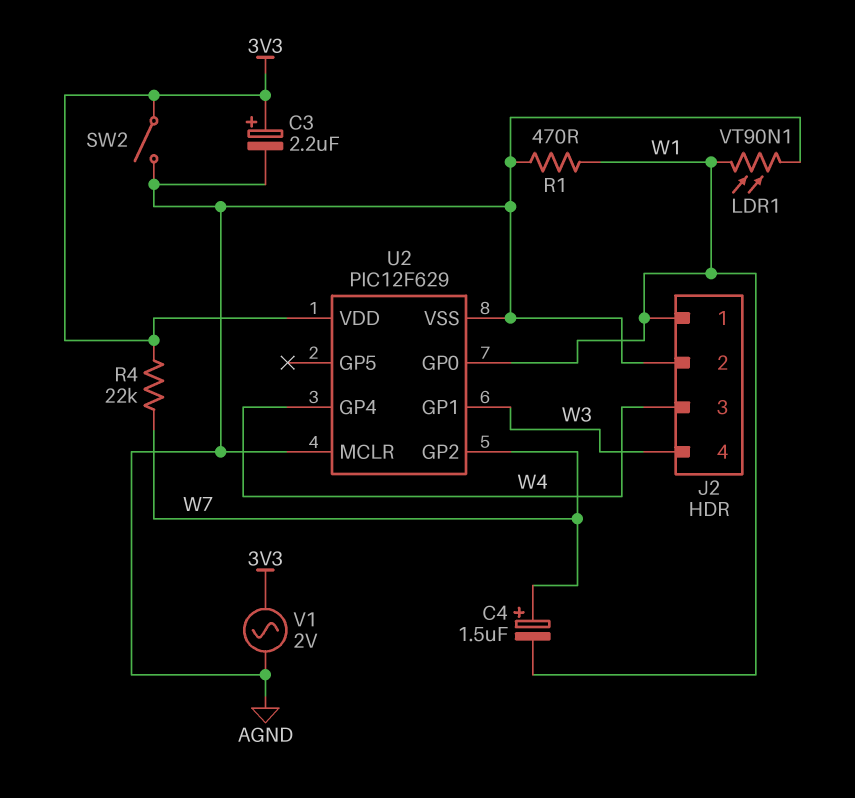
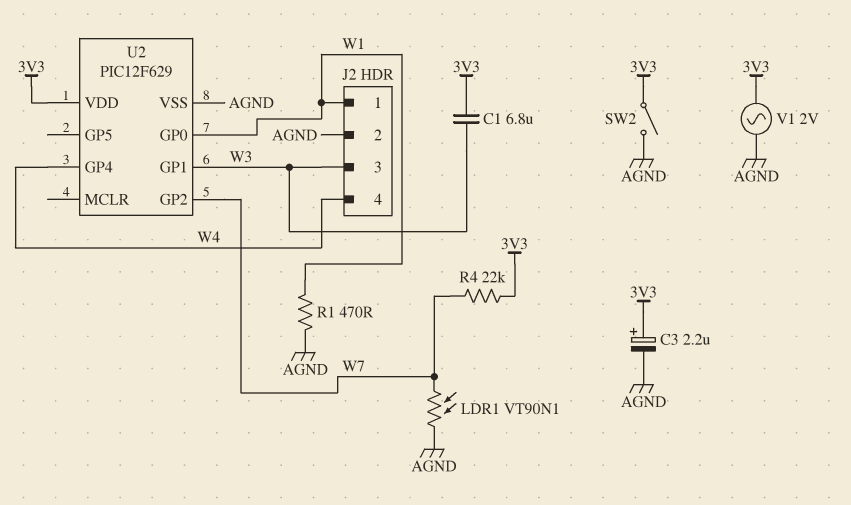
C1: none -> 6.8uF (3V3, W3)
C4: 1.5uF (plus W7, minus W1) -> none
J2 pin 3: W4 -> W3
J2 pin 4: W3 -> W4
LDR1: VT90N1 (AGND, W1) -> VT90N1 (AGND, W7)
U2 pin MCLR: AGND -> none

